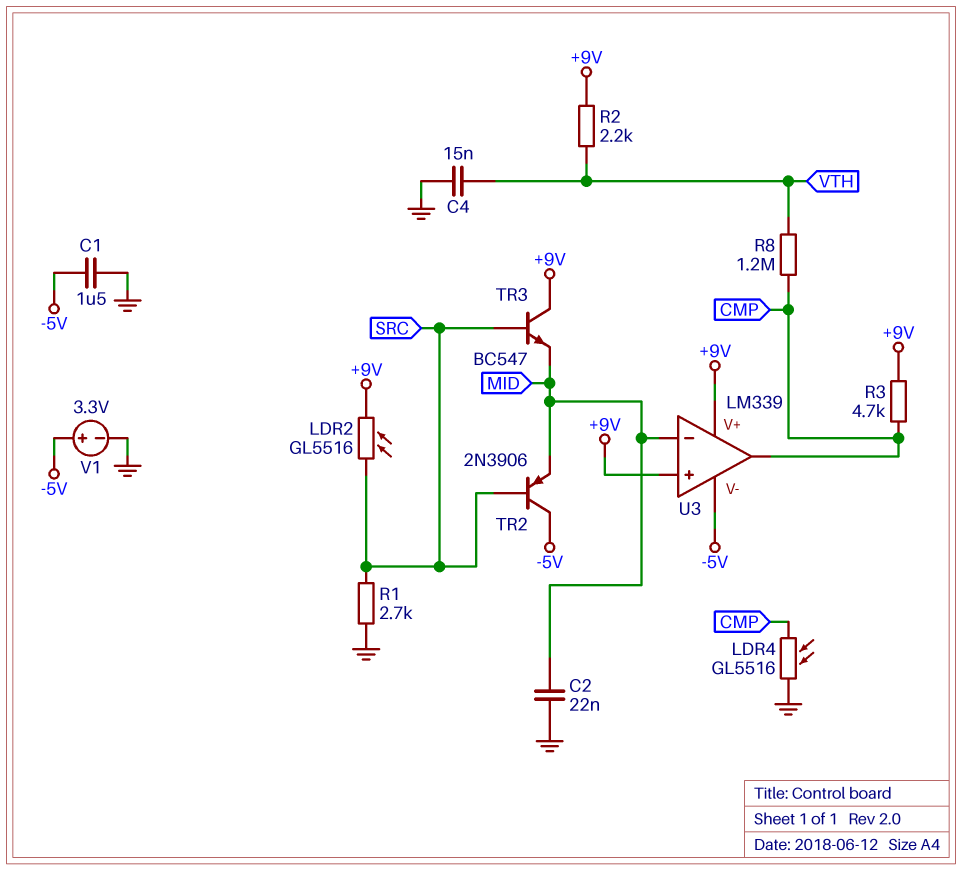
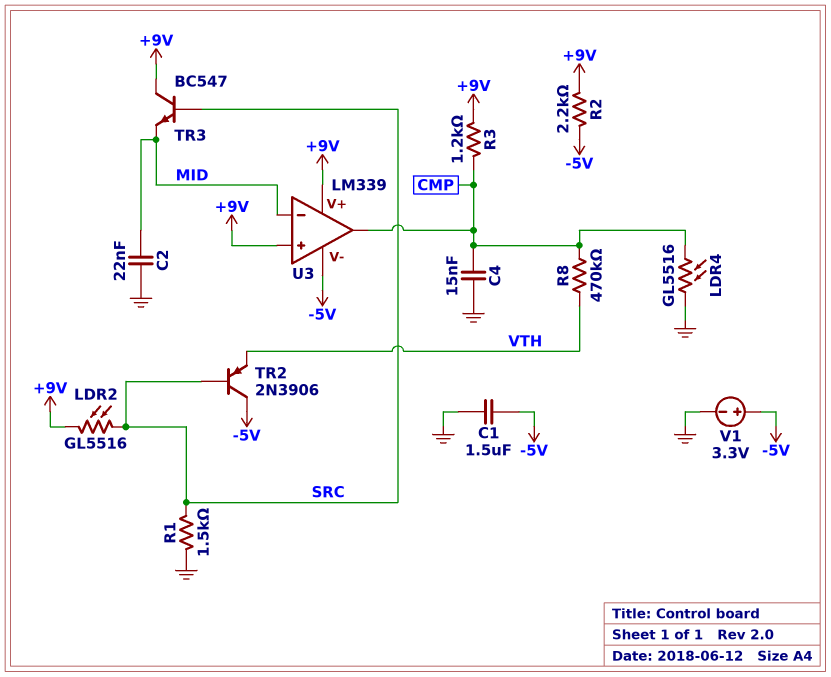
C4: 15nF (GND, VTH) -> 15nF (CMP, GND)
R1: 2.7k (GND, SRC) -> 1.5k (GND, SRC)
R2: 2.2k (+9V, VTH) -> 2.2k (+9V, -5V)
R3: 4.7k (+9V, CMP) -> 1.2k (+9V, CMP)
R8: 1.2M (CMP, VTH) -> 470k (CMP, VTH)
TR2: PNP 2N3906 (B SRC, C -5V, E MID) -> PNP 2N3906 (B SRC, C -5V, E VTH)

